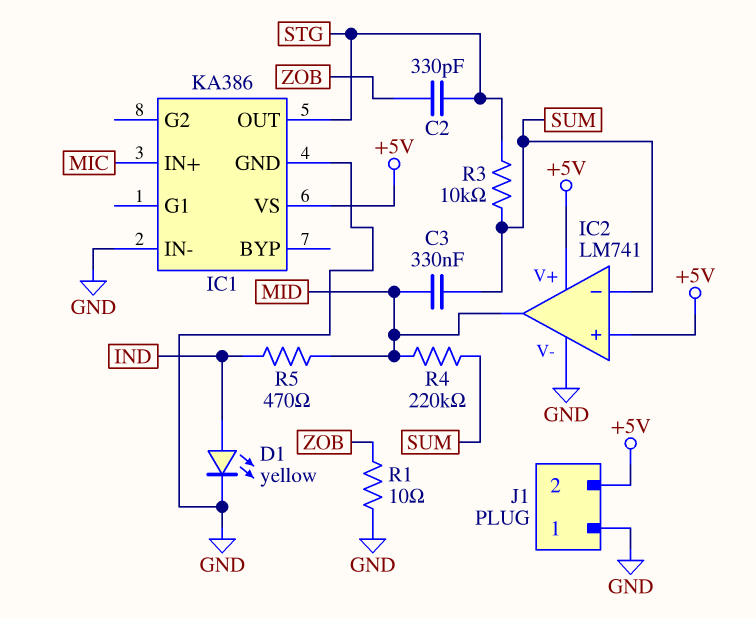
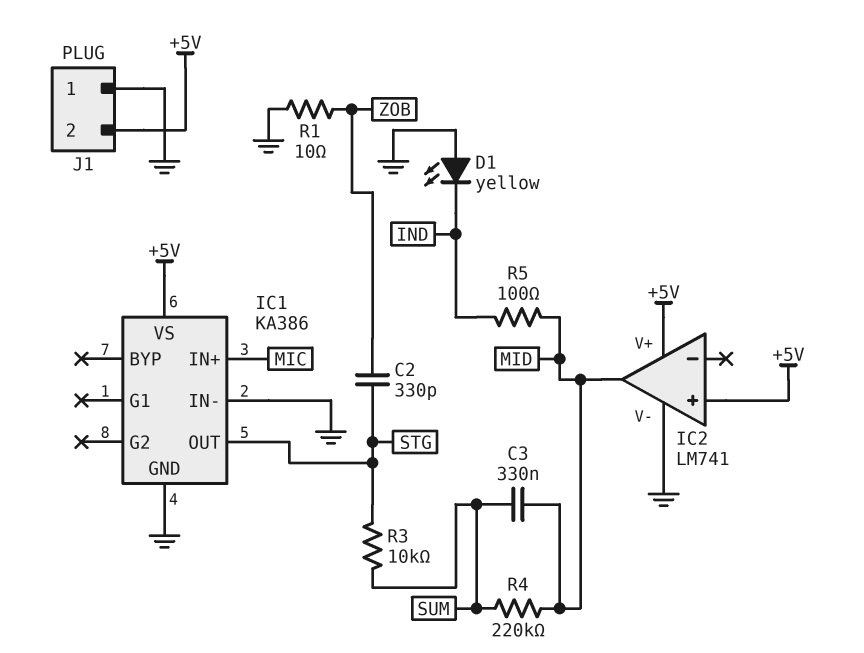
D1: LED yellow (A IND, K GND) -> LED yellow (A GND, K IND)
IC2 pin in-: SUM -> none
R5: 470 (IND, MID) -> 100 (IND, MID)

